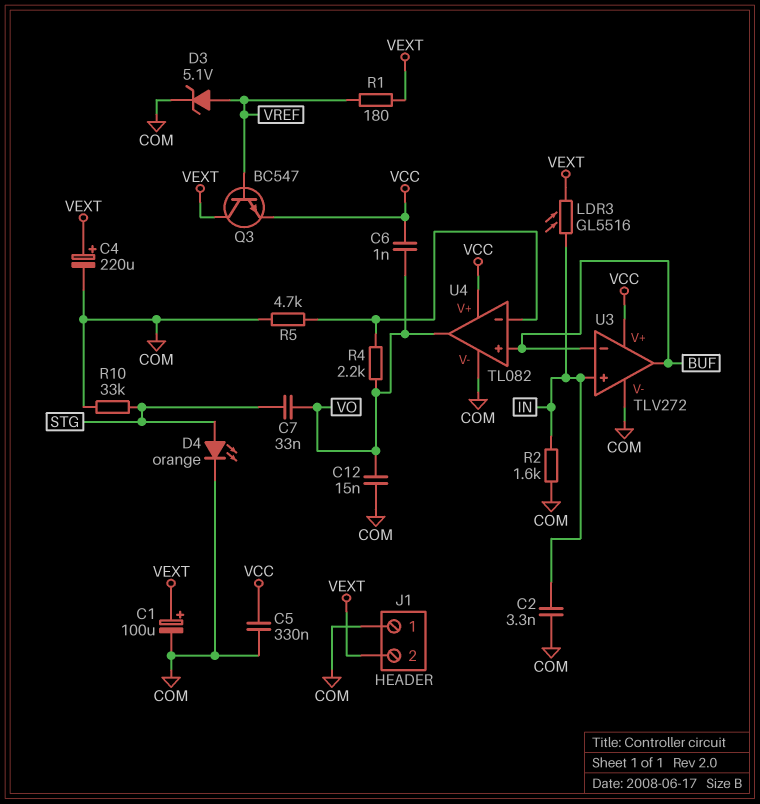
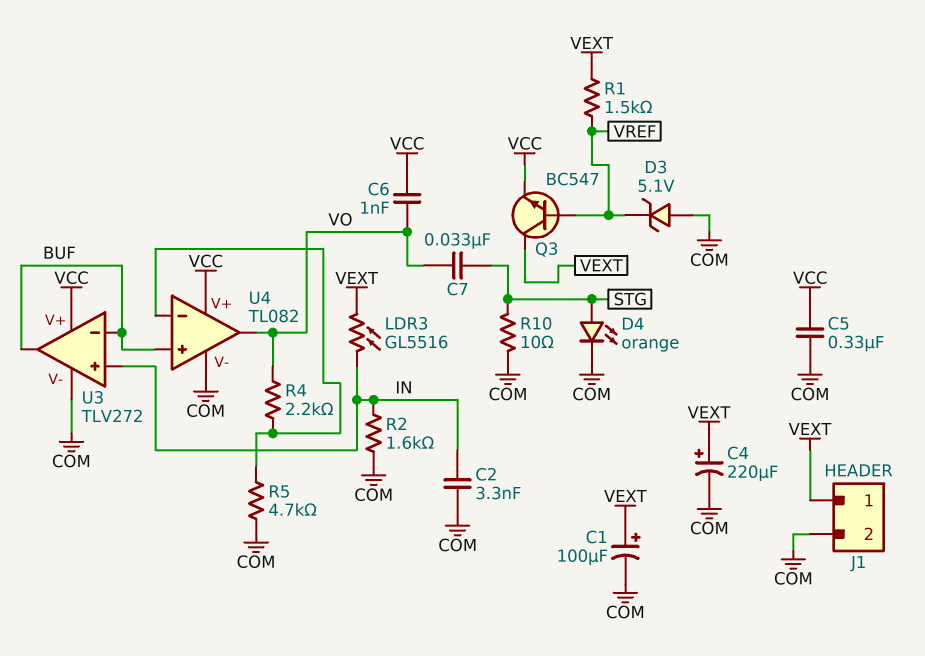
C12: 15nF (COM, VO) -> none
D3: zener 5.1V (A VREF, K COM) -> zener 5.1V (A COM, K VREF)
J1 pin 1: COM -> VEXT
J1 pin 2: VEXT -> COM
R1: 180 (VEXT, VREF) -> 1.5k (VEXT, VREF)
R10: 33k (COM, STG) -> 10 (COM, STG)

